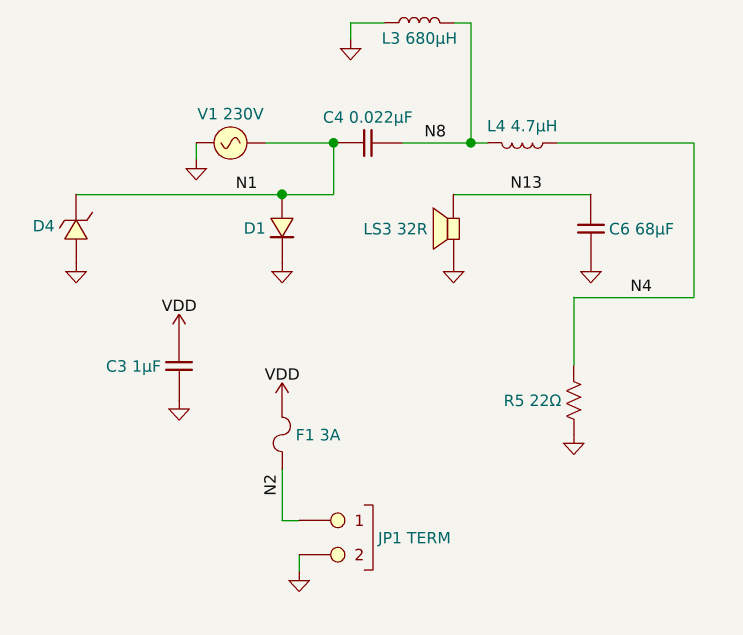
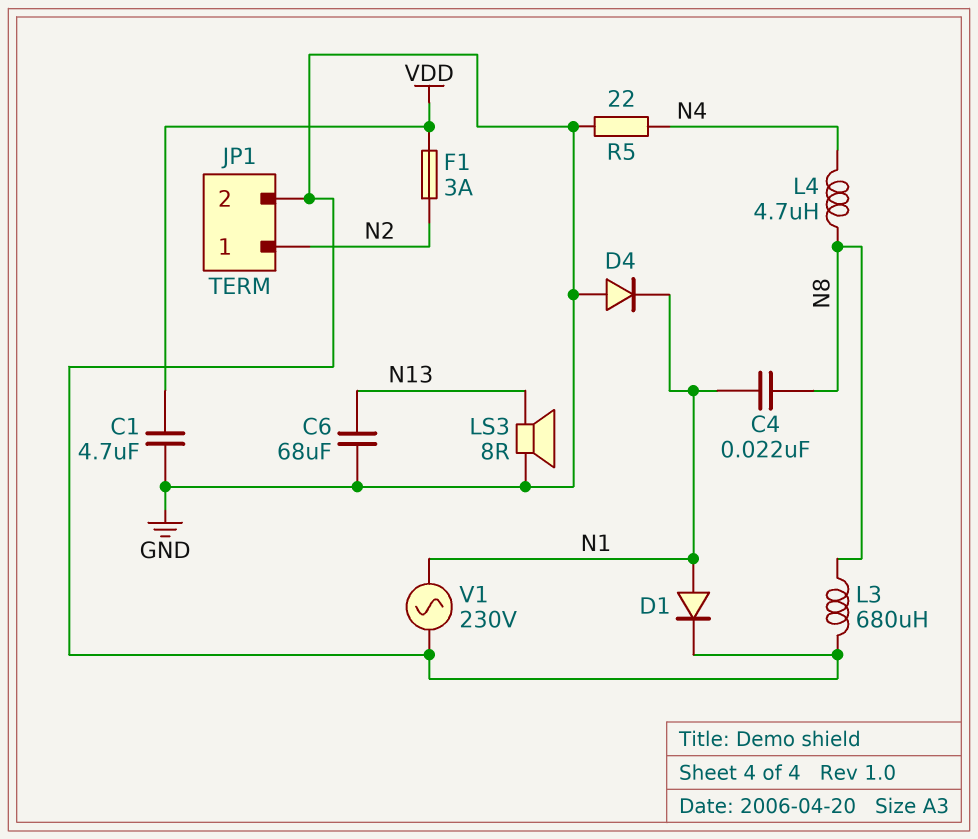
C1: none -> 4.7uF (GND, VDD)
C3: 1uF (GND, VDD) -> none
D4: zener (A GND, K N1) -> diode (A GND, K N1)
LS3: speaker 32R (GND, N13) -> speaker 8R (GND, N13)

